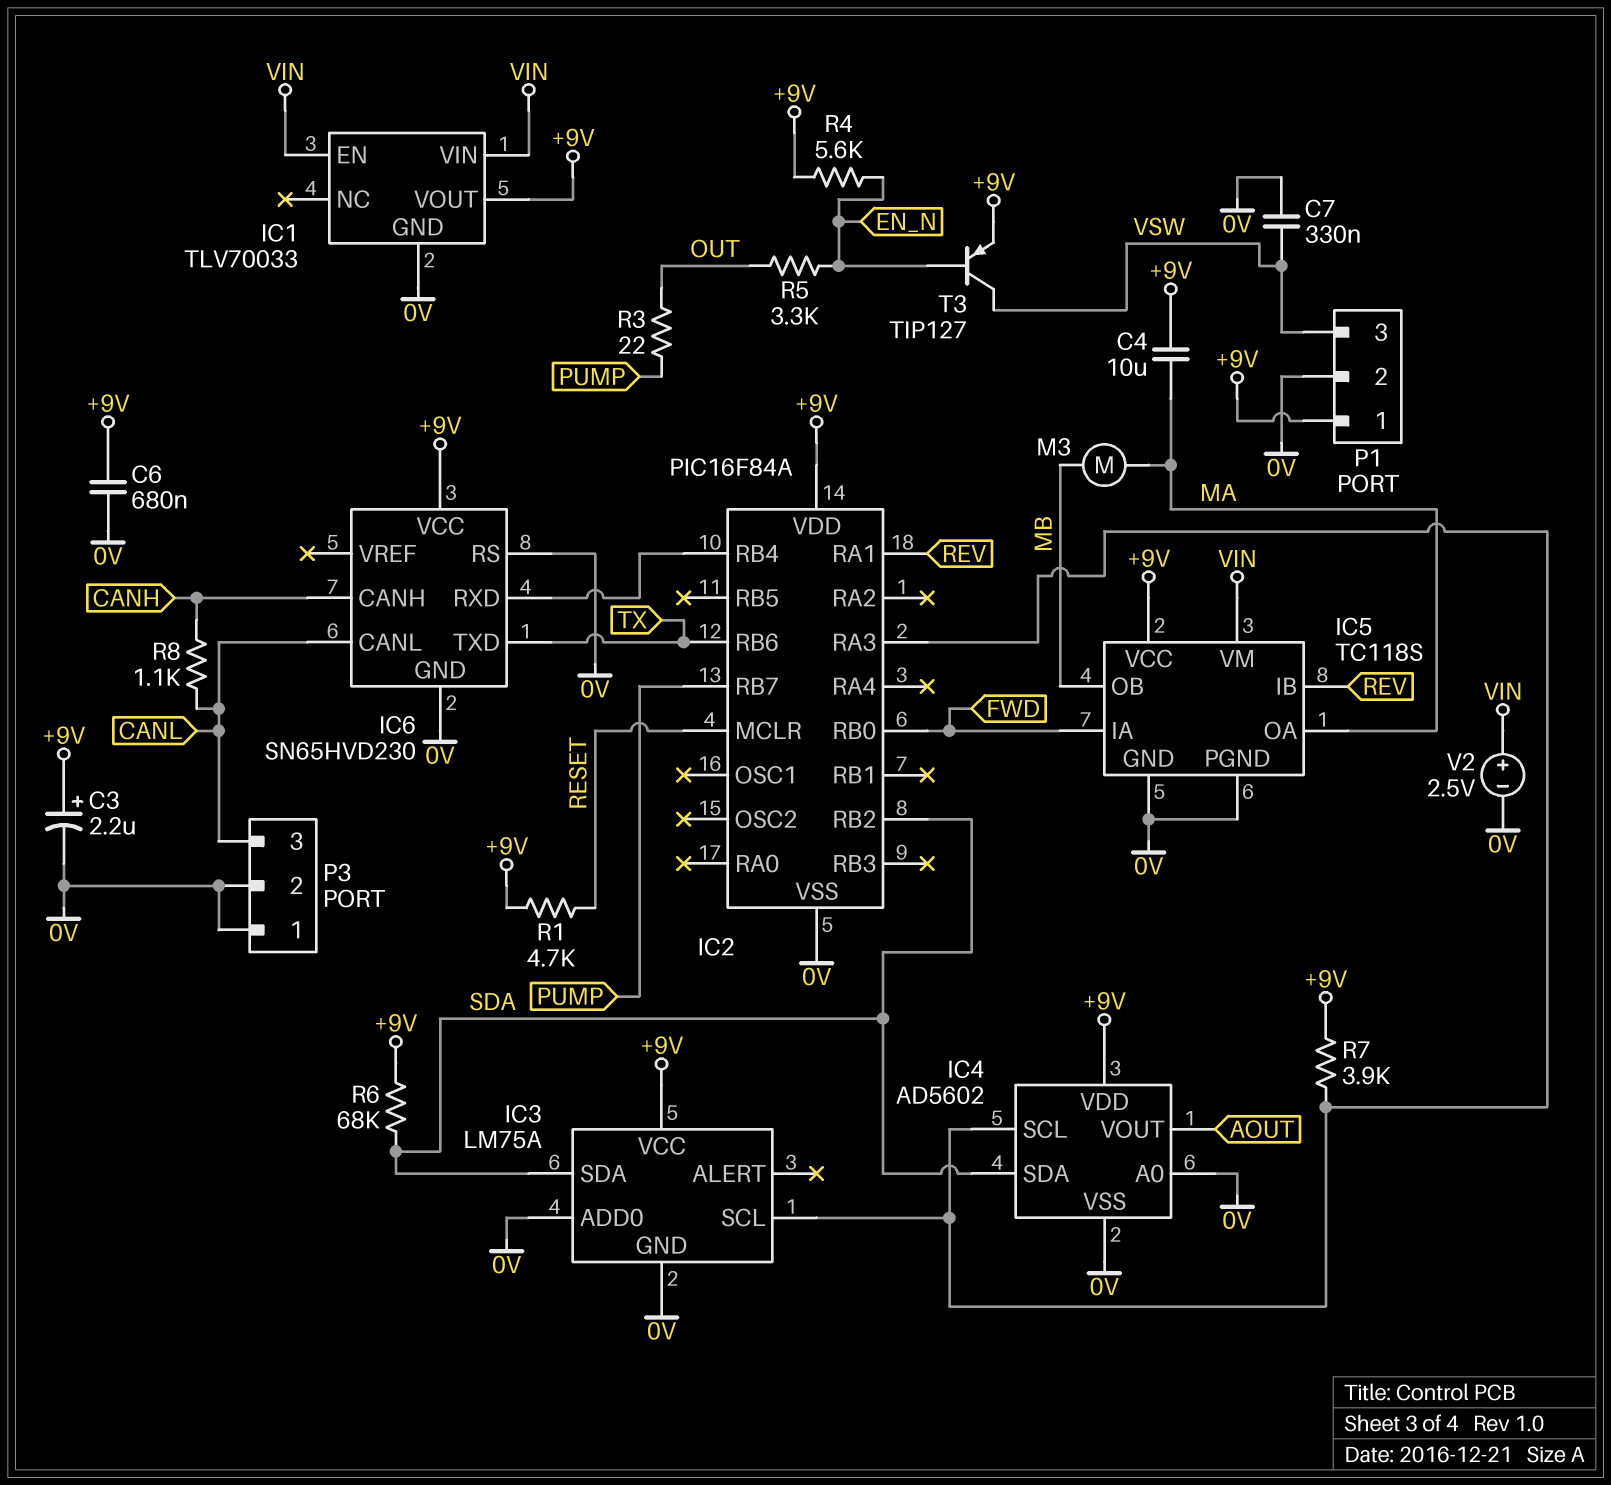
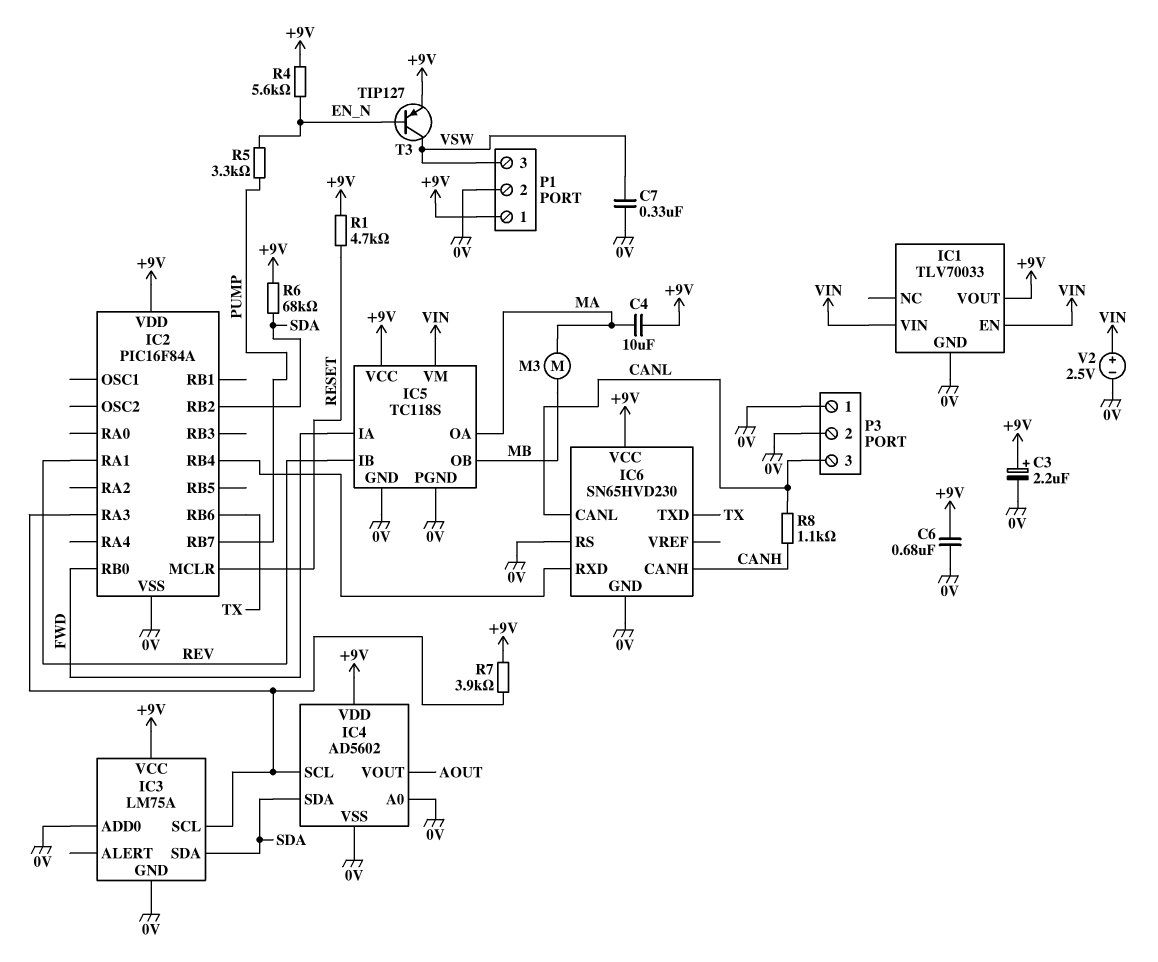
R3: 22 (OUT, PUMP) -> none
R5: 3.3k (EN_N, OUT) -> 3.3k (EN_N, PUMP)

